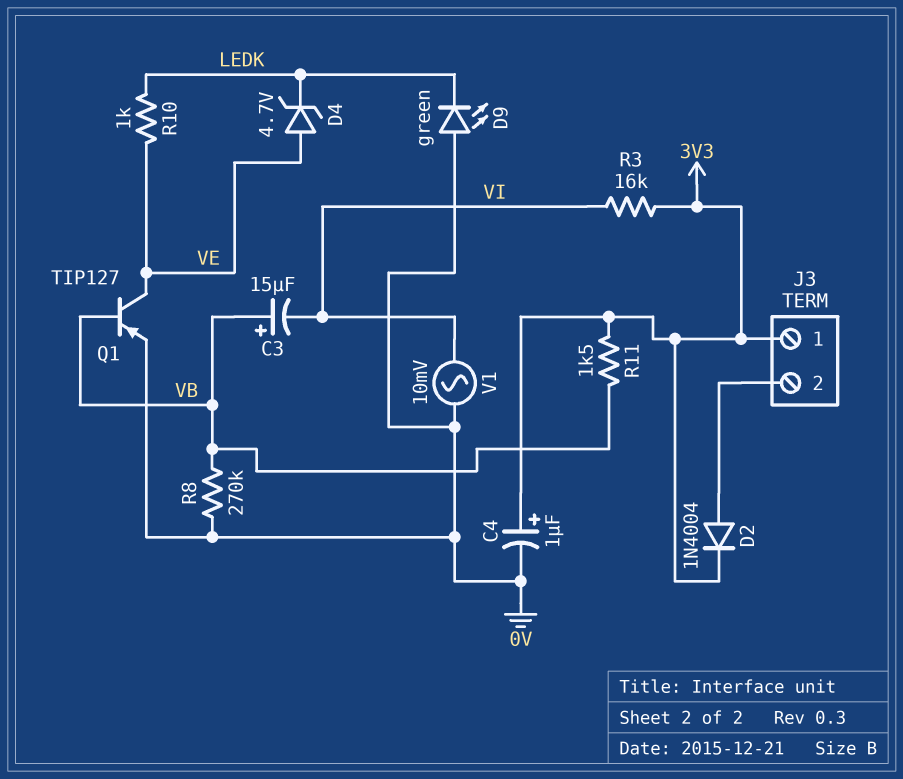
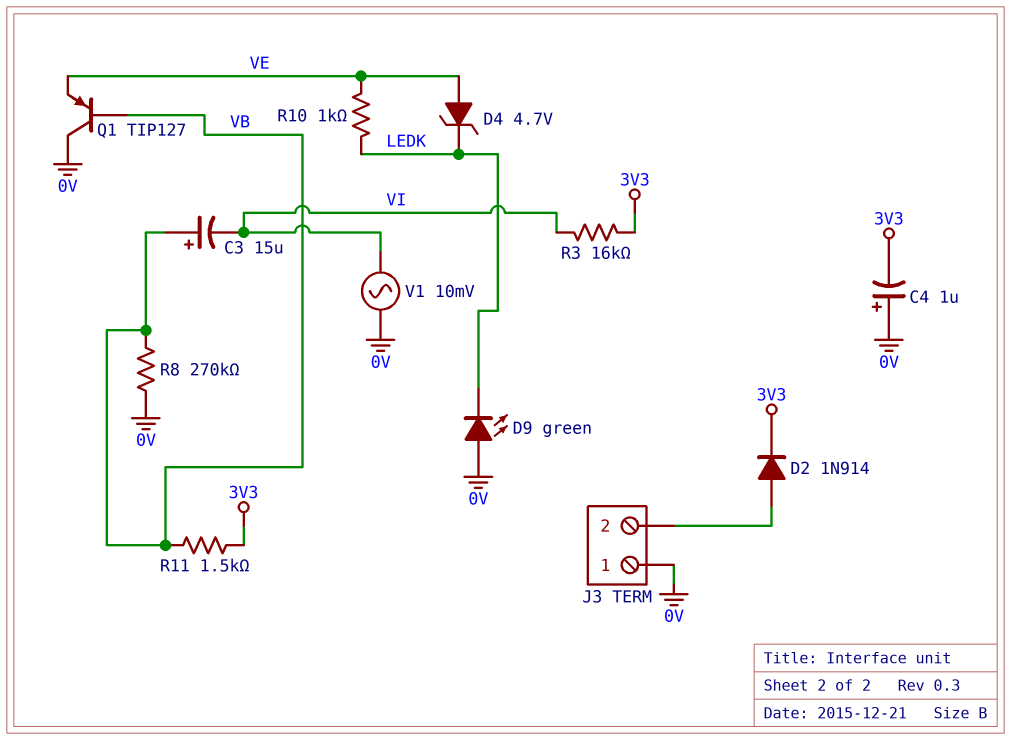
C4: 1uF (plus 3V3, minus 0V) -> 1uF (plus 0V, minus 3V3)
D2: diode 1N4004 (A J3/2, K 3V3) -> diode 1N914 (A J3/2, K 3V3)
J3 pin 1: 3V3 -> 0V
Q1: PNP TIP127 (B VB, C VE, E 0V) -> PNP TIP127 (B VB, C 0V, E VE)

